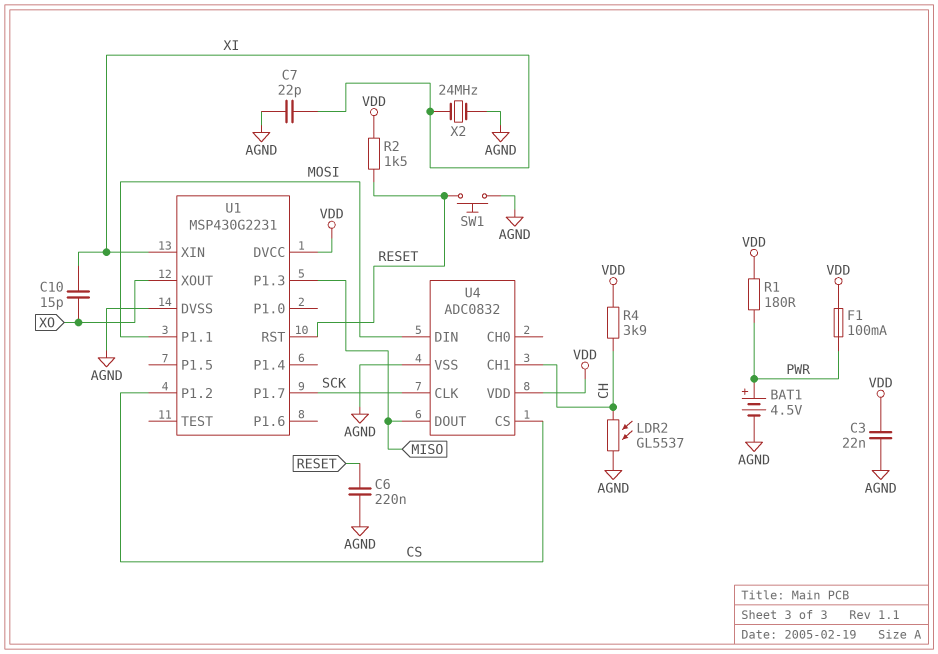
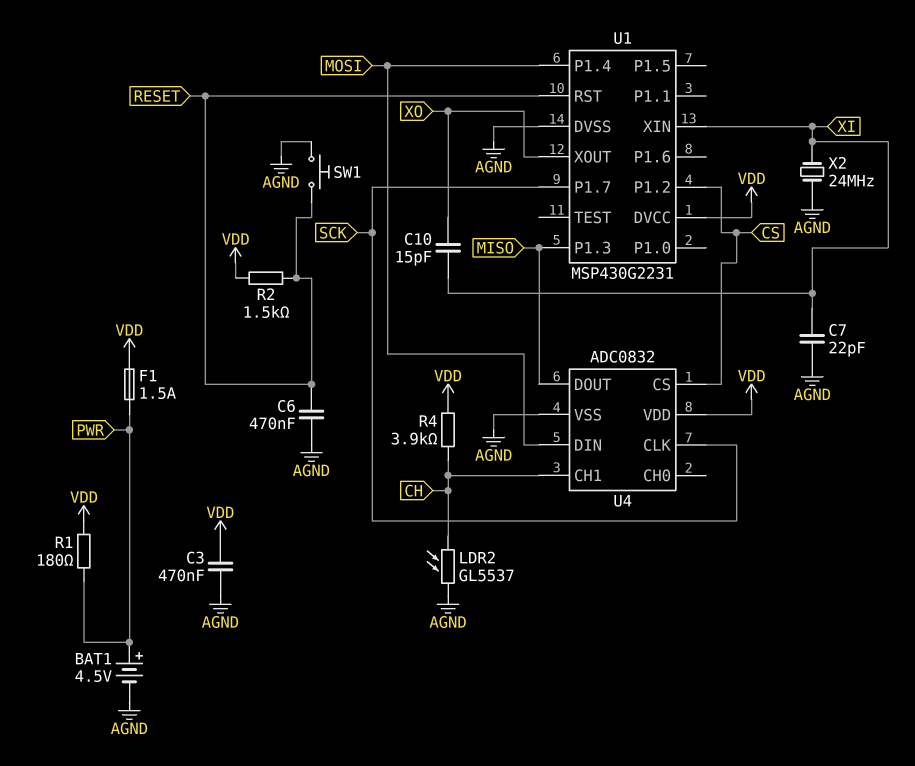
C3: 22nF (AGND, VDD) -> 470nF (AGND, VDD)
C6: 220nF (AGND, RESET) -> 470nF (AGND, RESET)
F1: 100mA (PWR, VDD) -> 1.5A (PWR, VDD)
U1 pin P1.1: MOSI -> none
U1 pin P1.4: none -> MOSI

